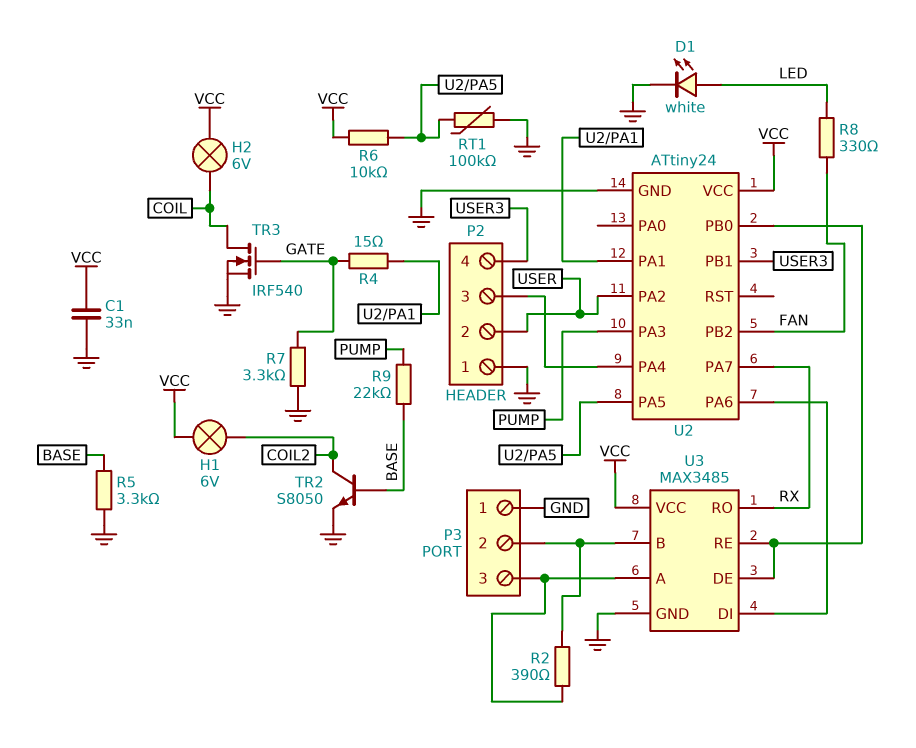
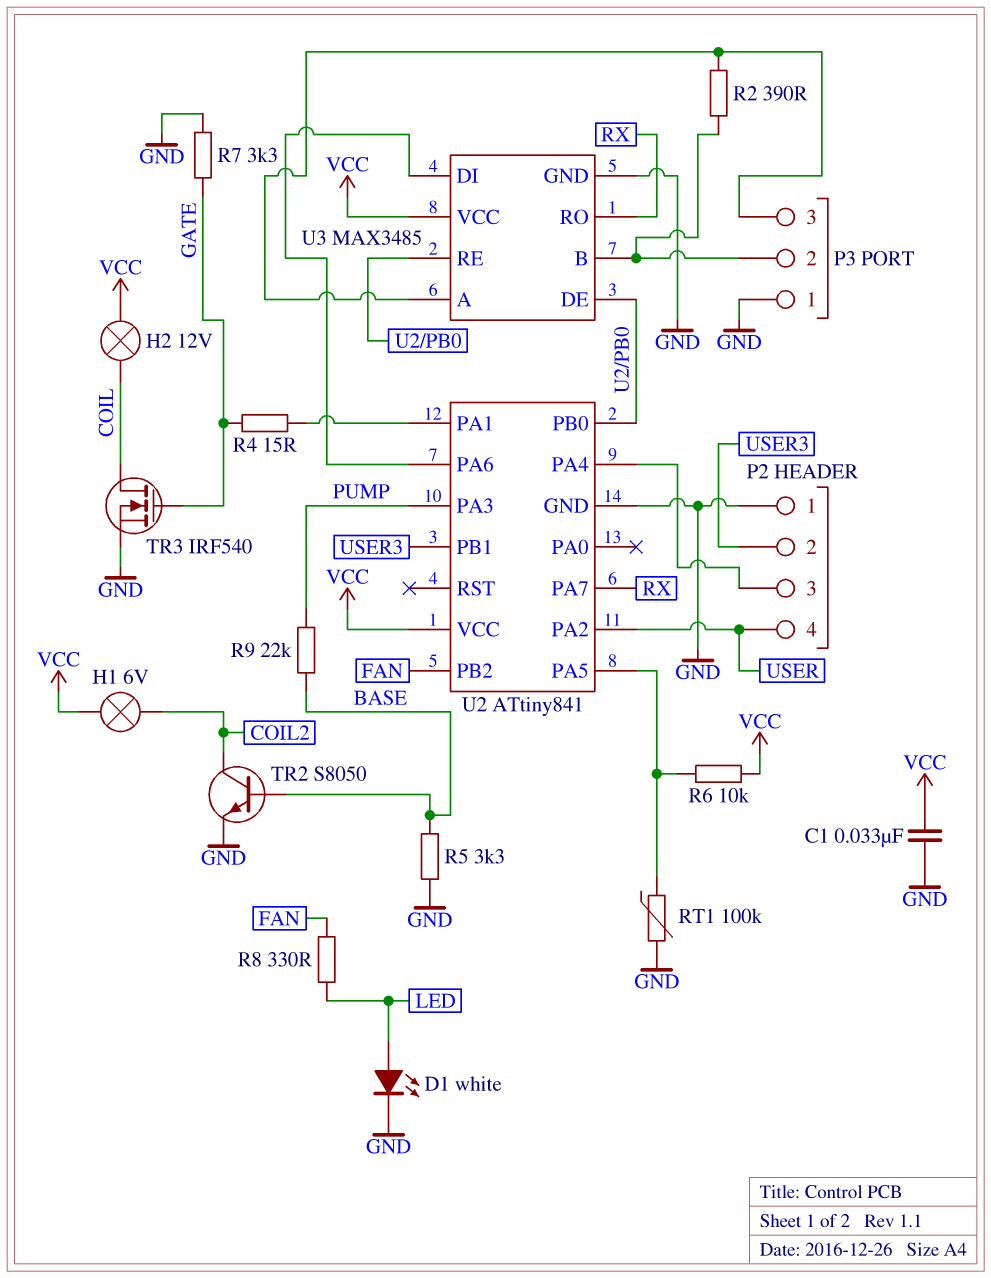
H2: lamp 6V (COIL, VCC) -> lamp 12V (COIL, VCC)
P2 pin 2: USER -> USER3
P2 pin 4: USER3 -> USER
U2: ATtiny24 -> ATtiny841

